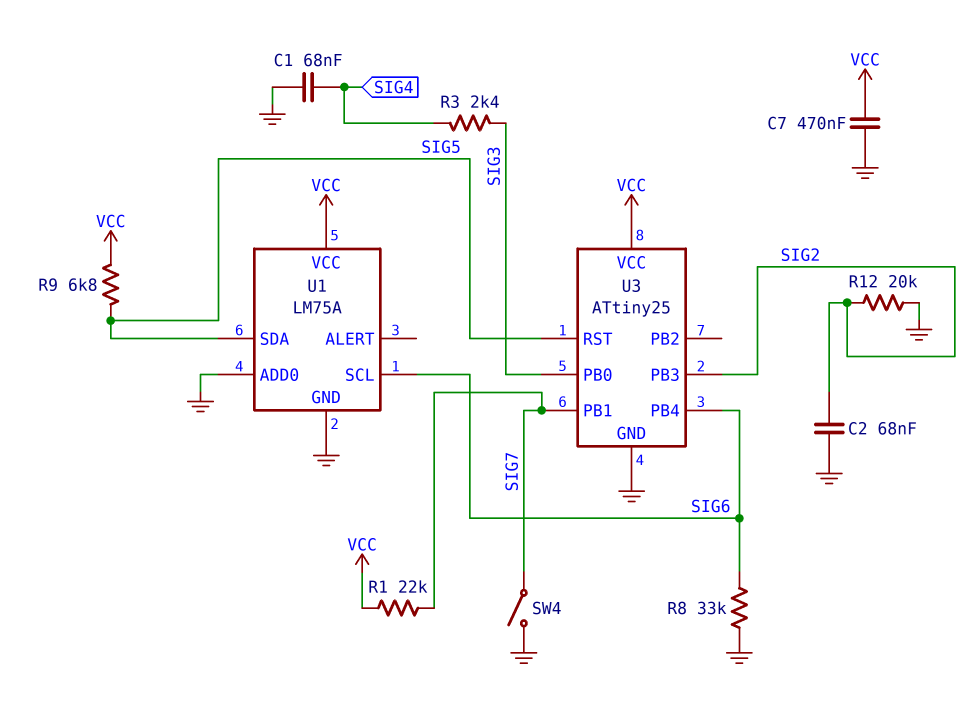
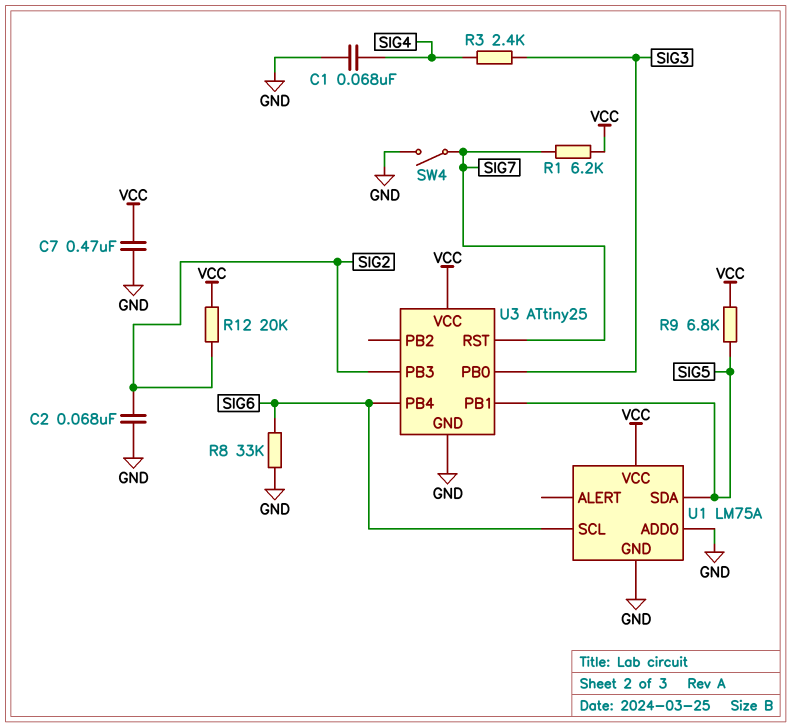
R1: 22k (SIG7, VCC) -> 6.2k (SIG7, VCC)
R12: 20k (GND, SIG2) -> 20k (SIG2, VCC)
U3 pin PB1: SIG7 -> SIG5
U3 pin RST: SIG5 -> SIG7

